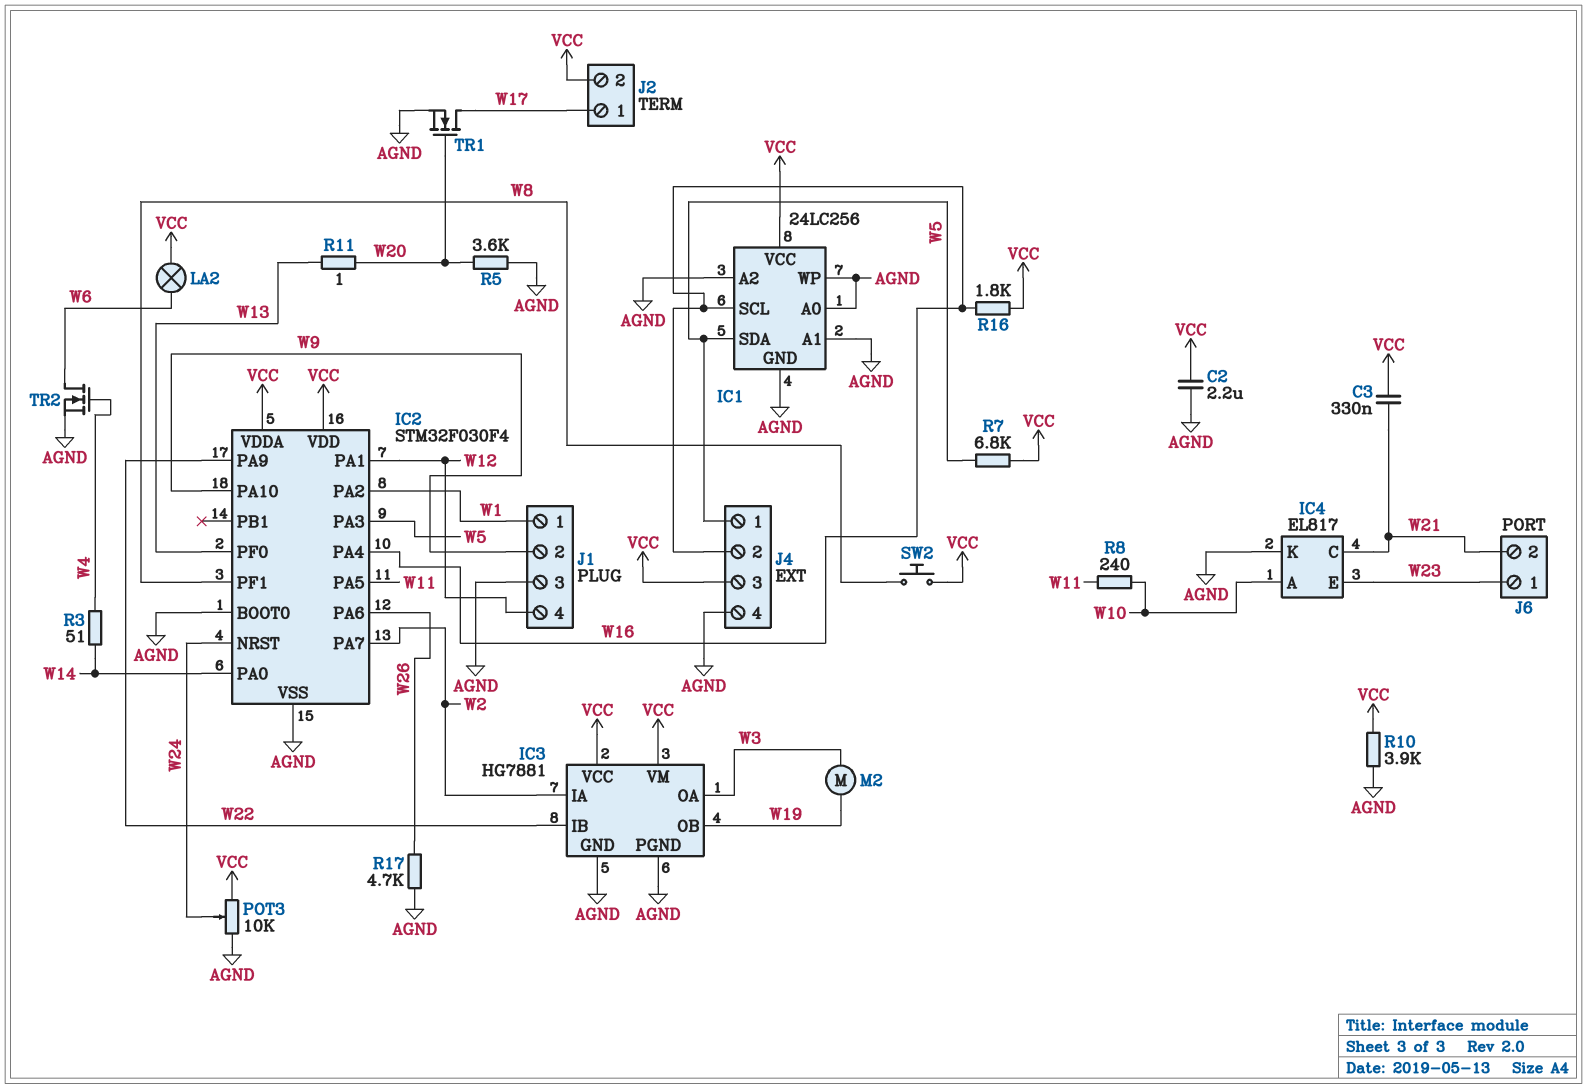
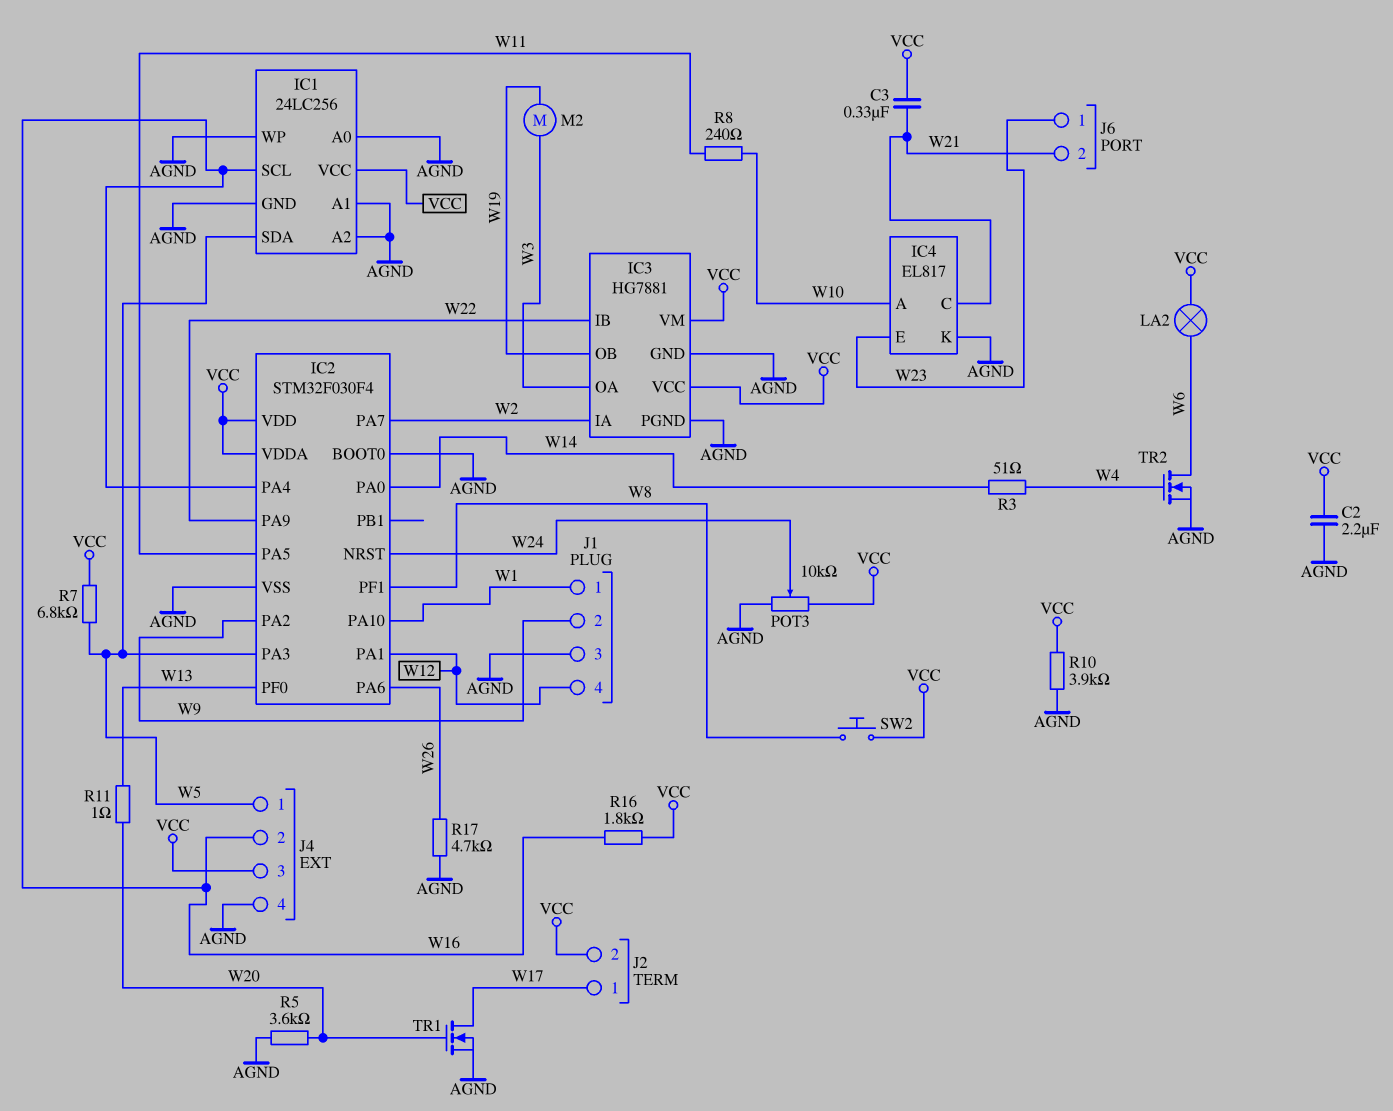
IC2 pin PA2: W1 -> W9
IC2 pin PA10: W9 -> W1

